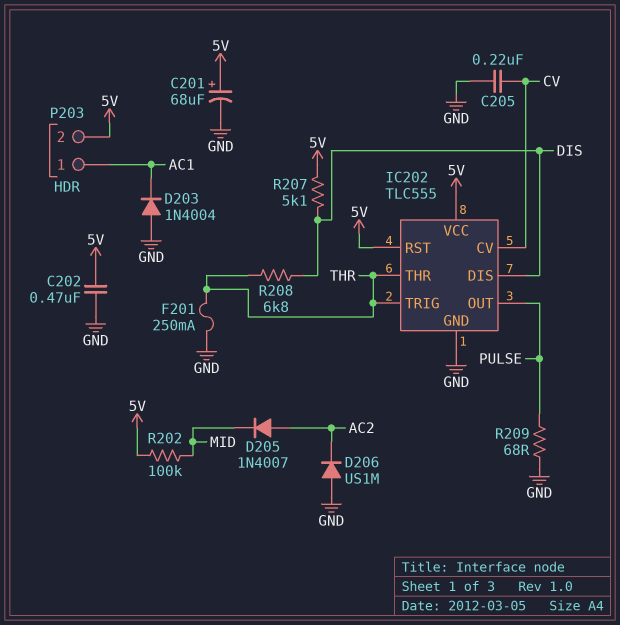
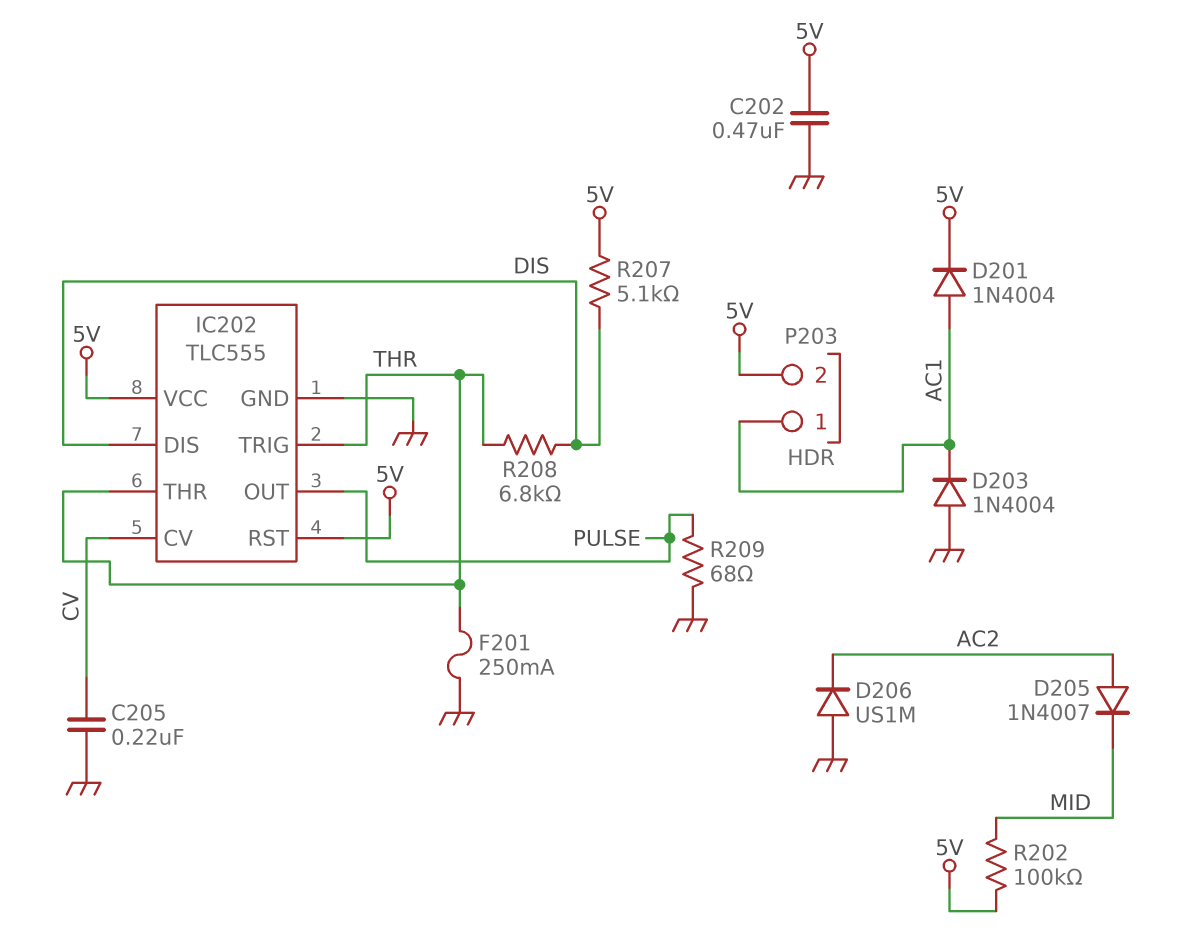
C201: 68uF (plus 5V, minus GND) -> none
D201: none -> diode 1N4004 (A AC1, K 5V)

